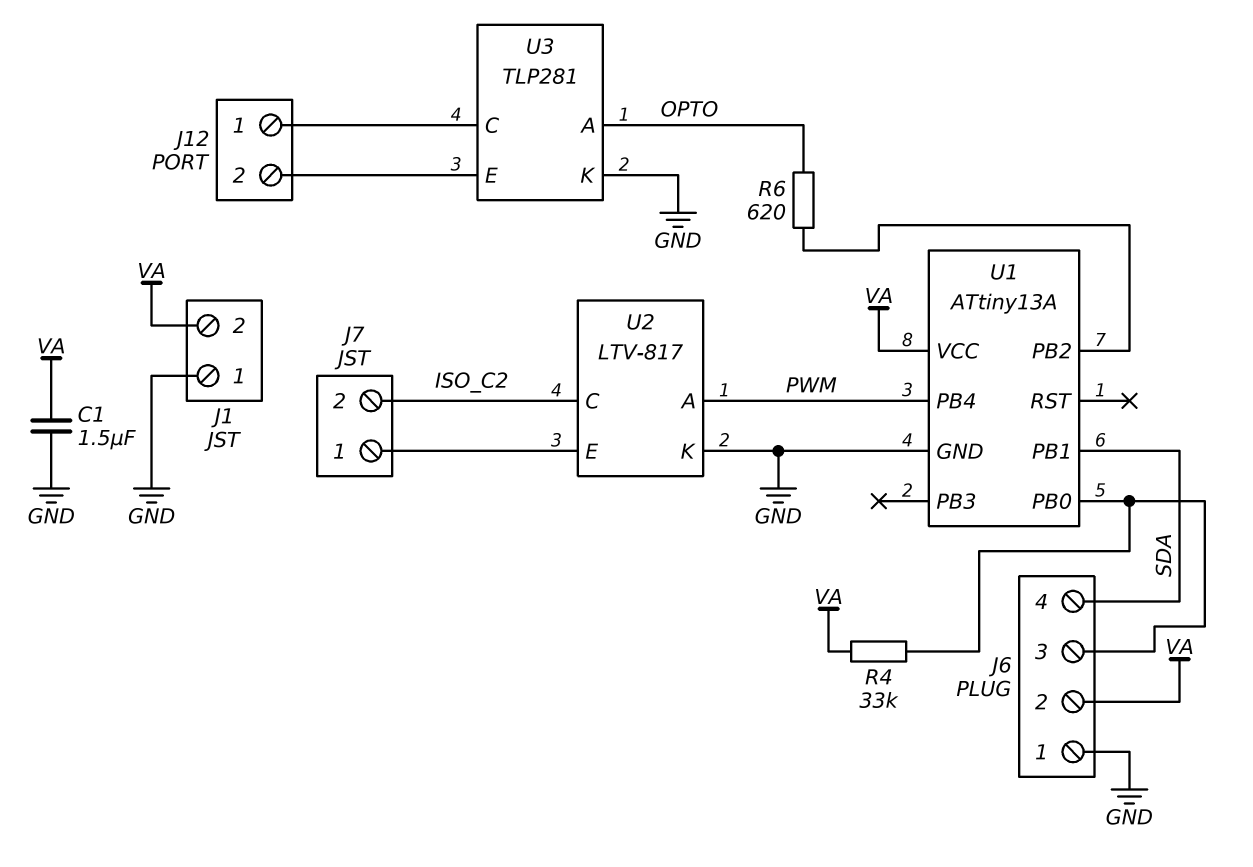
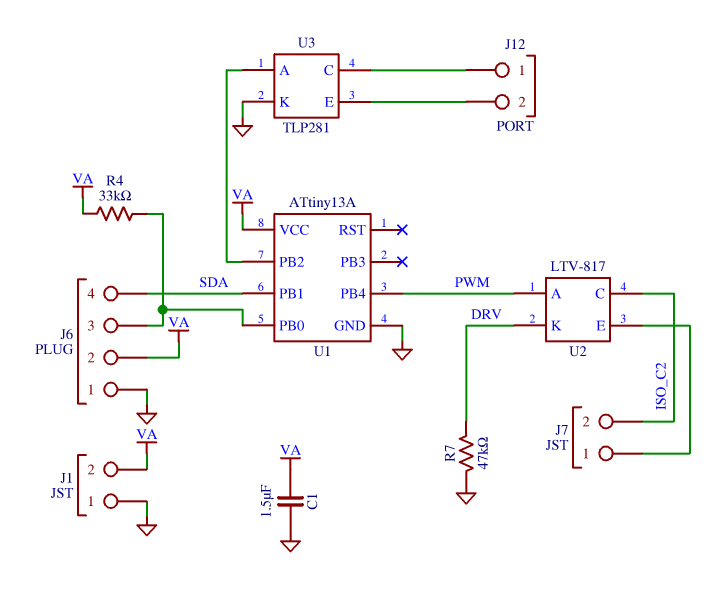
R6: 620 (OPTO, U1/PB2) -> none
R7: none -> 47k (DRV, GND)
U2 pin K: GND -> DRV
U3 pin A: OPTO -> U1/PB2

